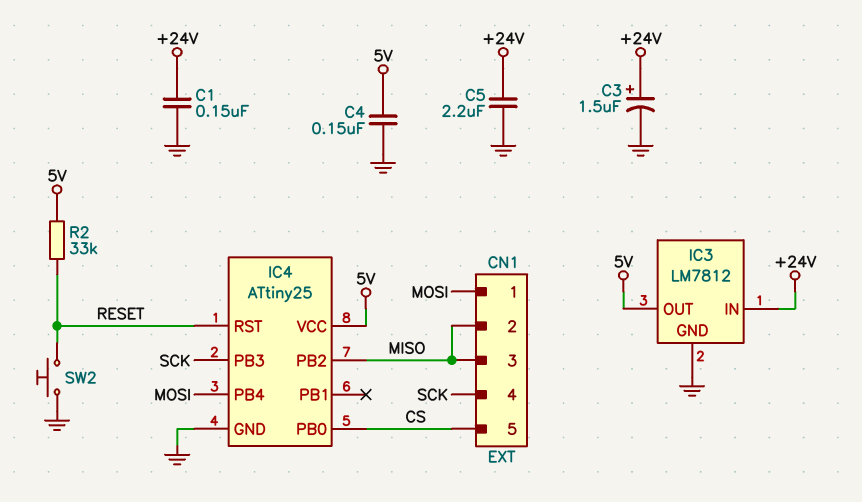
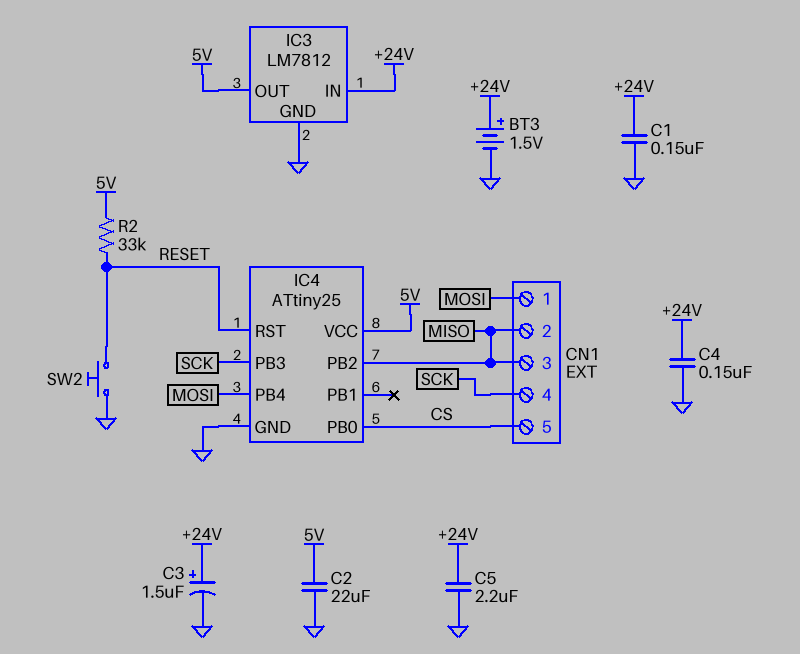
BT3: none -> 1.5V (plus +24V, minus GND)
C2: none -> 22uF (5V, GND)
C4: 150nF (5V, GND) -> 150nF (+24V, GND)

